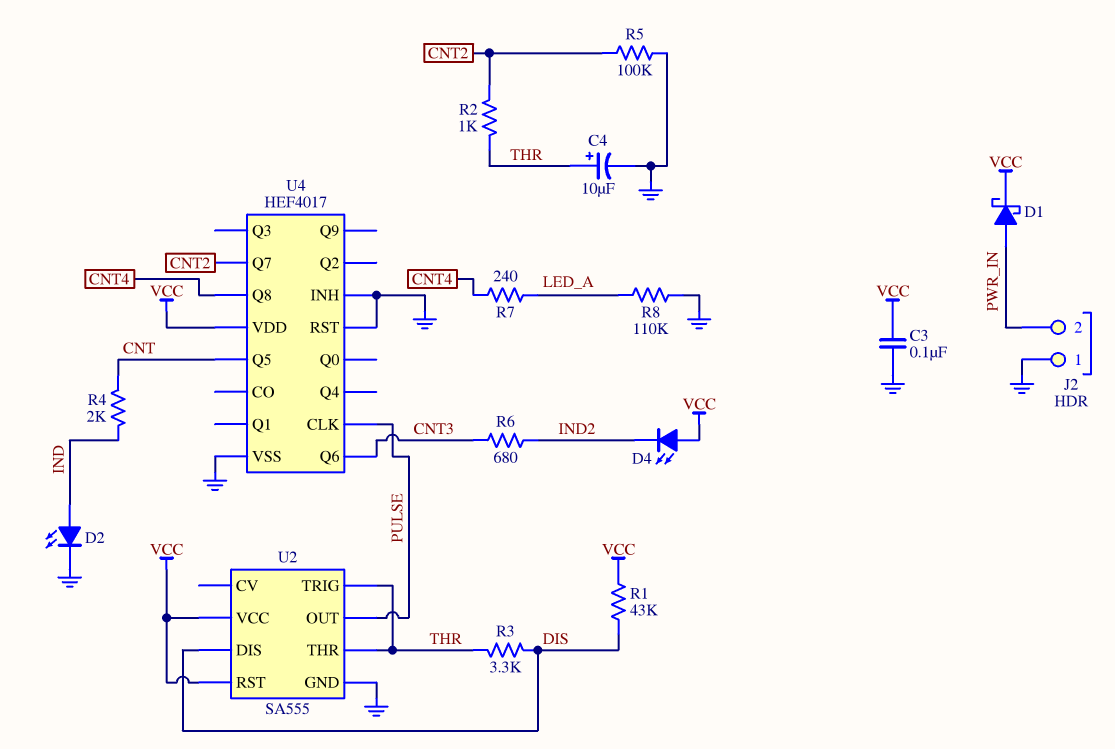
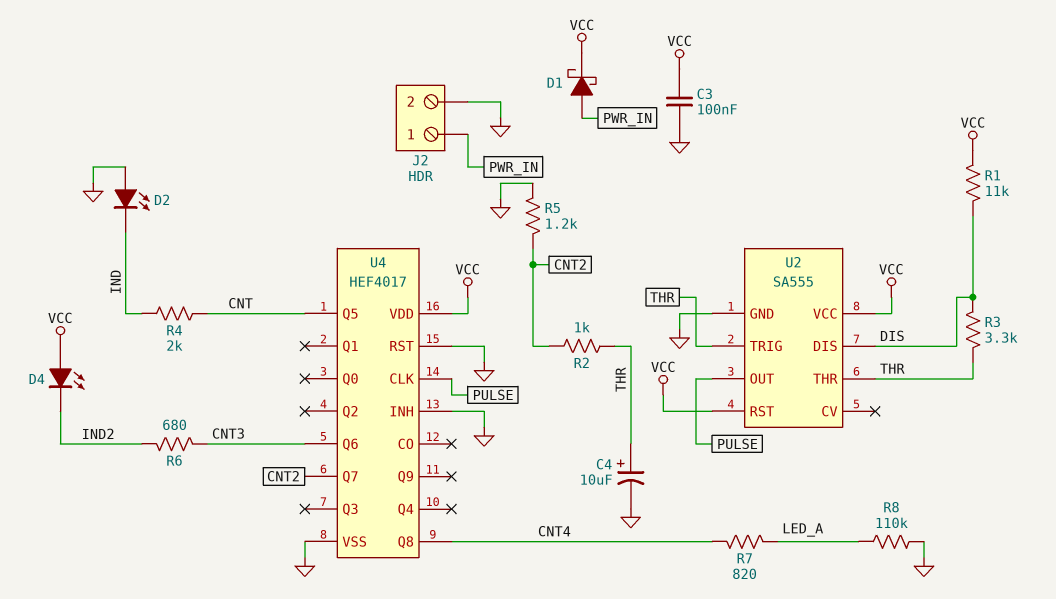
D2: LED (A IND, K GND) -> LED (A GND, K IND)
J2 pin 1: GND -> PWR_IN
J2 pin 2: PWR_IN -> GND
R1: 43k (DIS, VCC) -> 11k (DIS, VCC)
R5: 100k (CNT2, GND) -> 1.2k (CNT2, GND)
R7: 240 (CNT4, LED_A) -> 820 (CNT4, LED_A)

